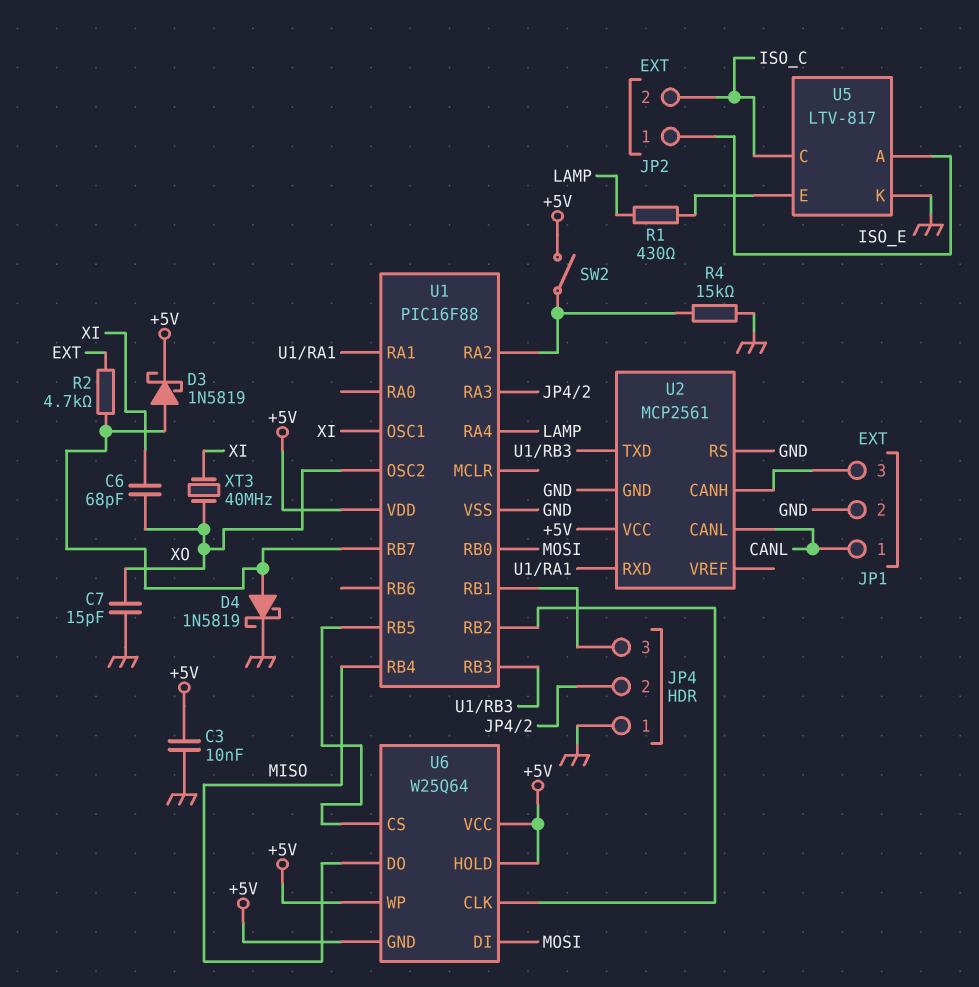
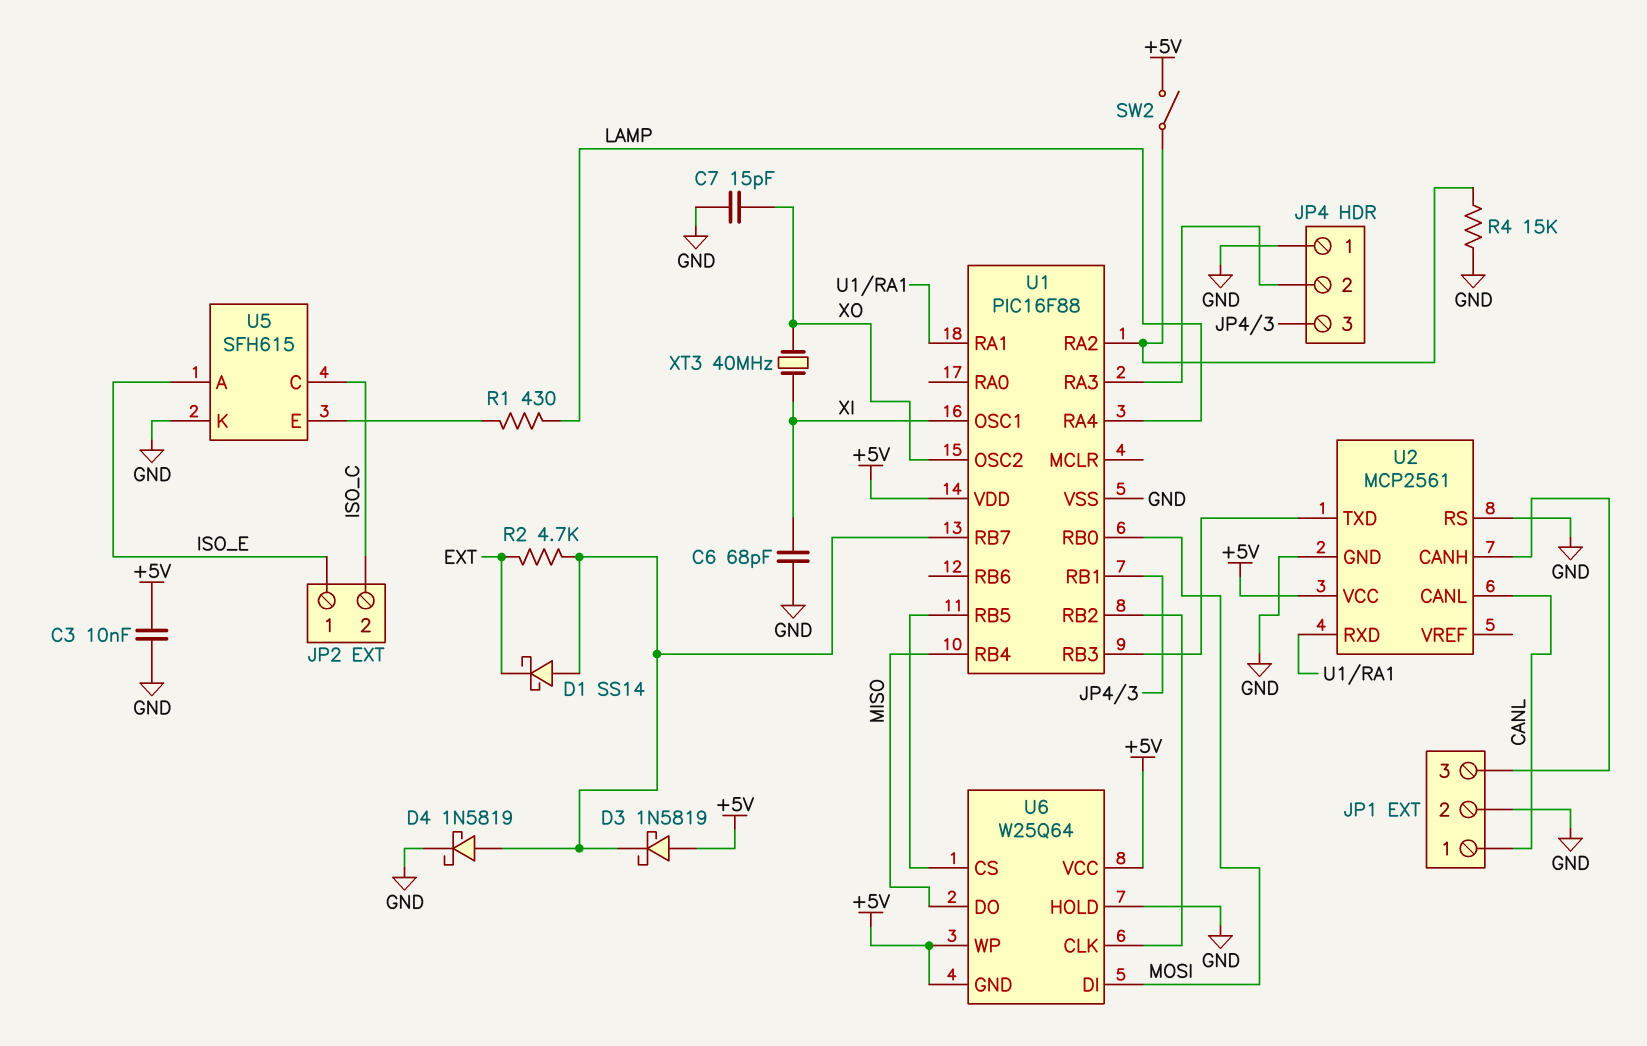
C6: 68pF (XI, XO) -> 68pF (GND, XI)
D1: none -> schottky SS14 (A U1/RB7, K EXT)
D3: schottky 1N5819 (A U1/RB7, K +5V) -> schottky 1N5819 (A +5V, K U1/RB7)
U5: LTV-817 -> SFH615
U6 pin HOLD: +5V -> GND

